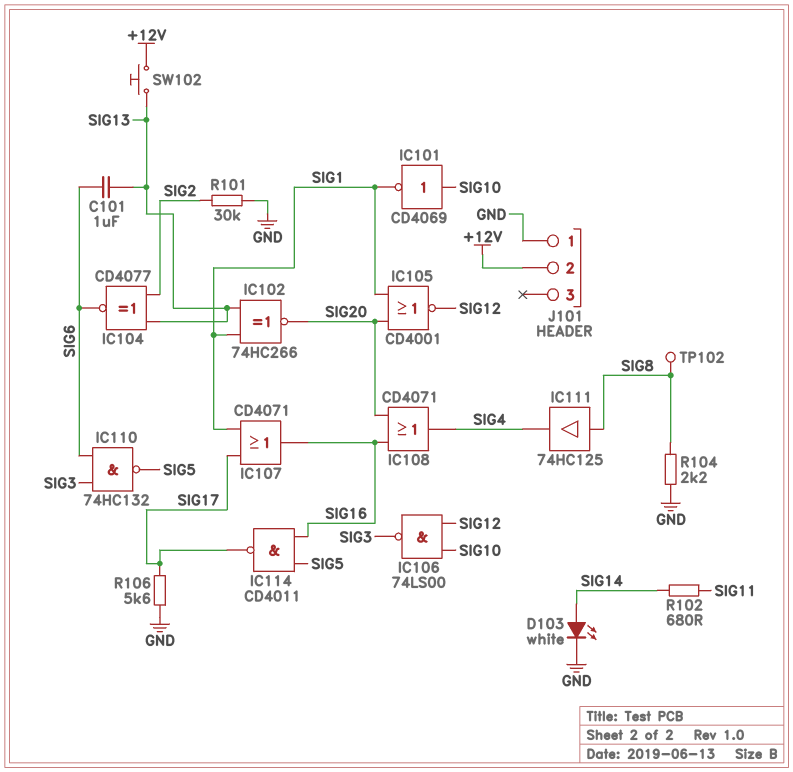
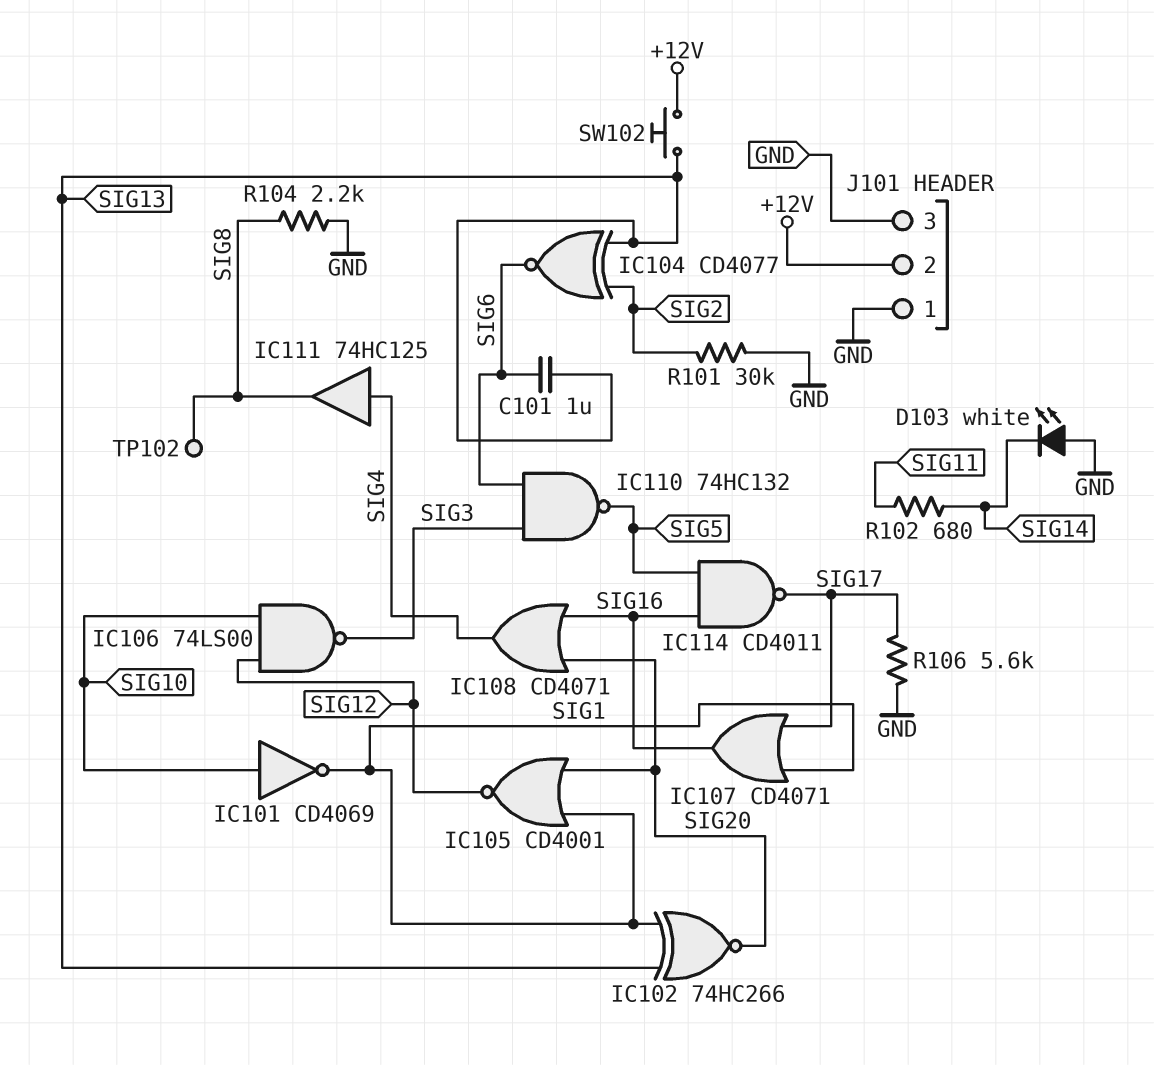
D103: LED white (A SIG14, K GND) -> LED white (A GND, K SIG14)
IC111: buffer 74HC125 (in SIG8, out SIG4) -> buffer 74HC125 (in SIG4, out SIG8)
J101 pin 3: none -> GND

